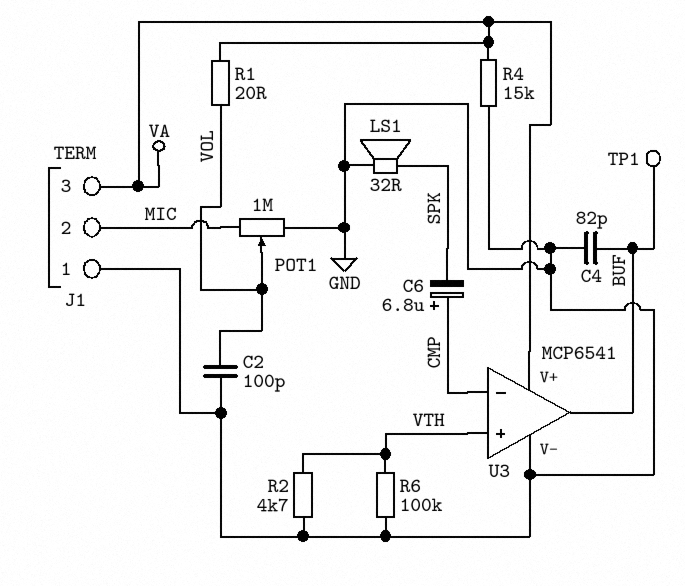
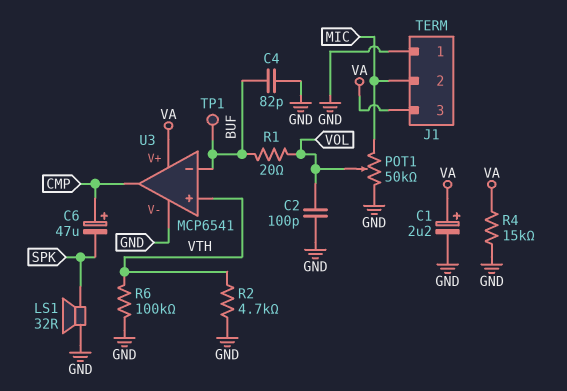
C1: none -> 2.2uF (plus VA, minus GND)
C6: 6.8uF (plus CMP, minus SPK) -> 47uF (plus CMP, minus SPK)
POT1: 1M (GND, MIC, wiper VOL) -> 50k (GND, MIC, wiper VOL)
R1: 20 (VA, VOL) -> 20 (BUF, VOL)
U3 pin in-: CMP -> BUF
U3 pin out: BUF -> CMP

